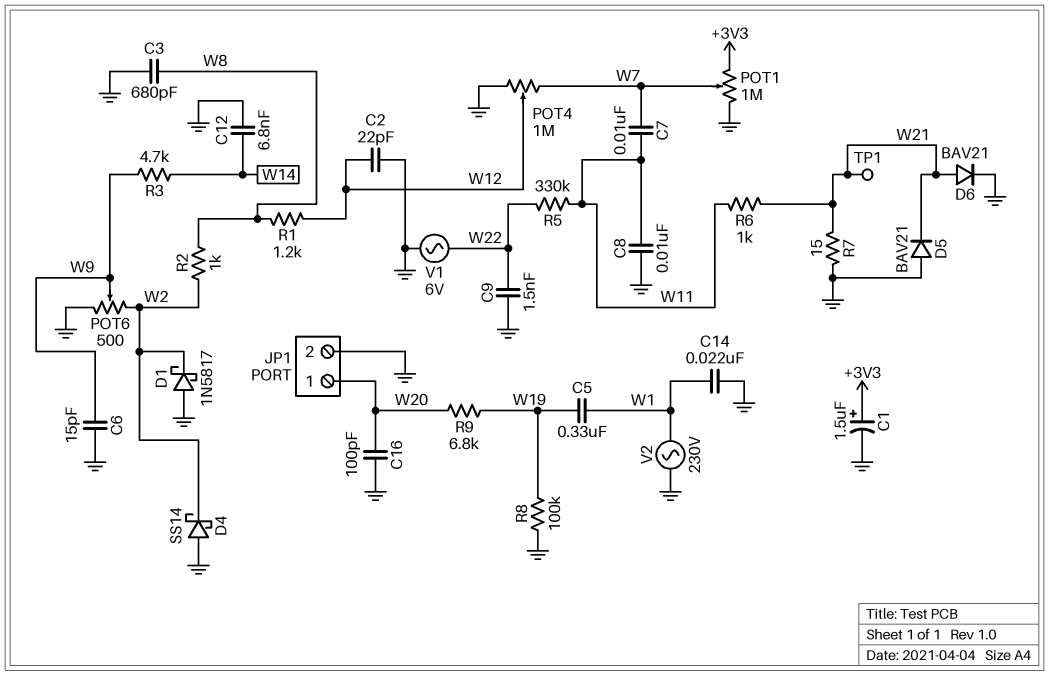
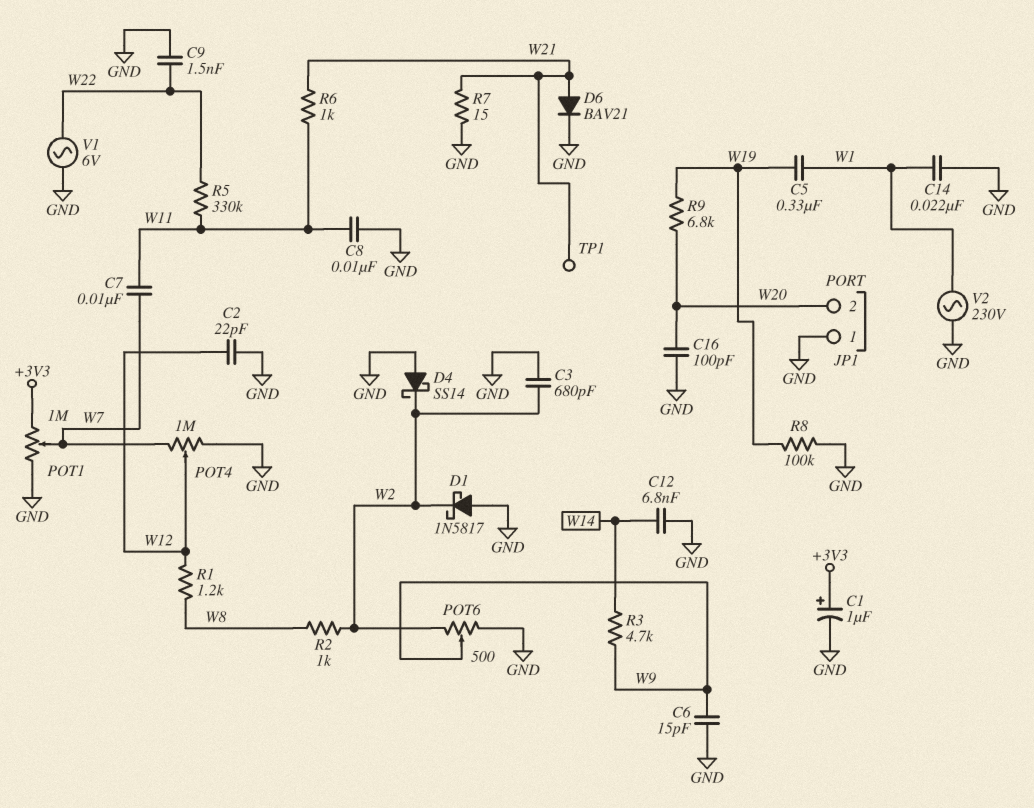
C1: 1.5uF (plus +3V3, minus GND) -> 1uF (plus +3V3, minus GND)
C3: 680pF (GND, W8) -> 680pF (GND, W2)
D5: diode BAV21 (A GND, K W21) -> none
JP1 pin 1: W20 -> GND
JP1 pin 2: GND -> W20

